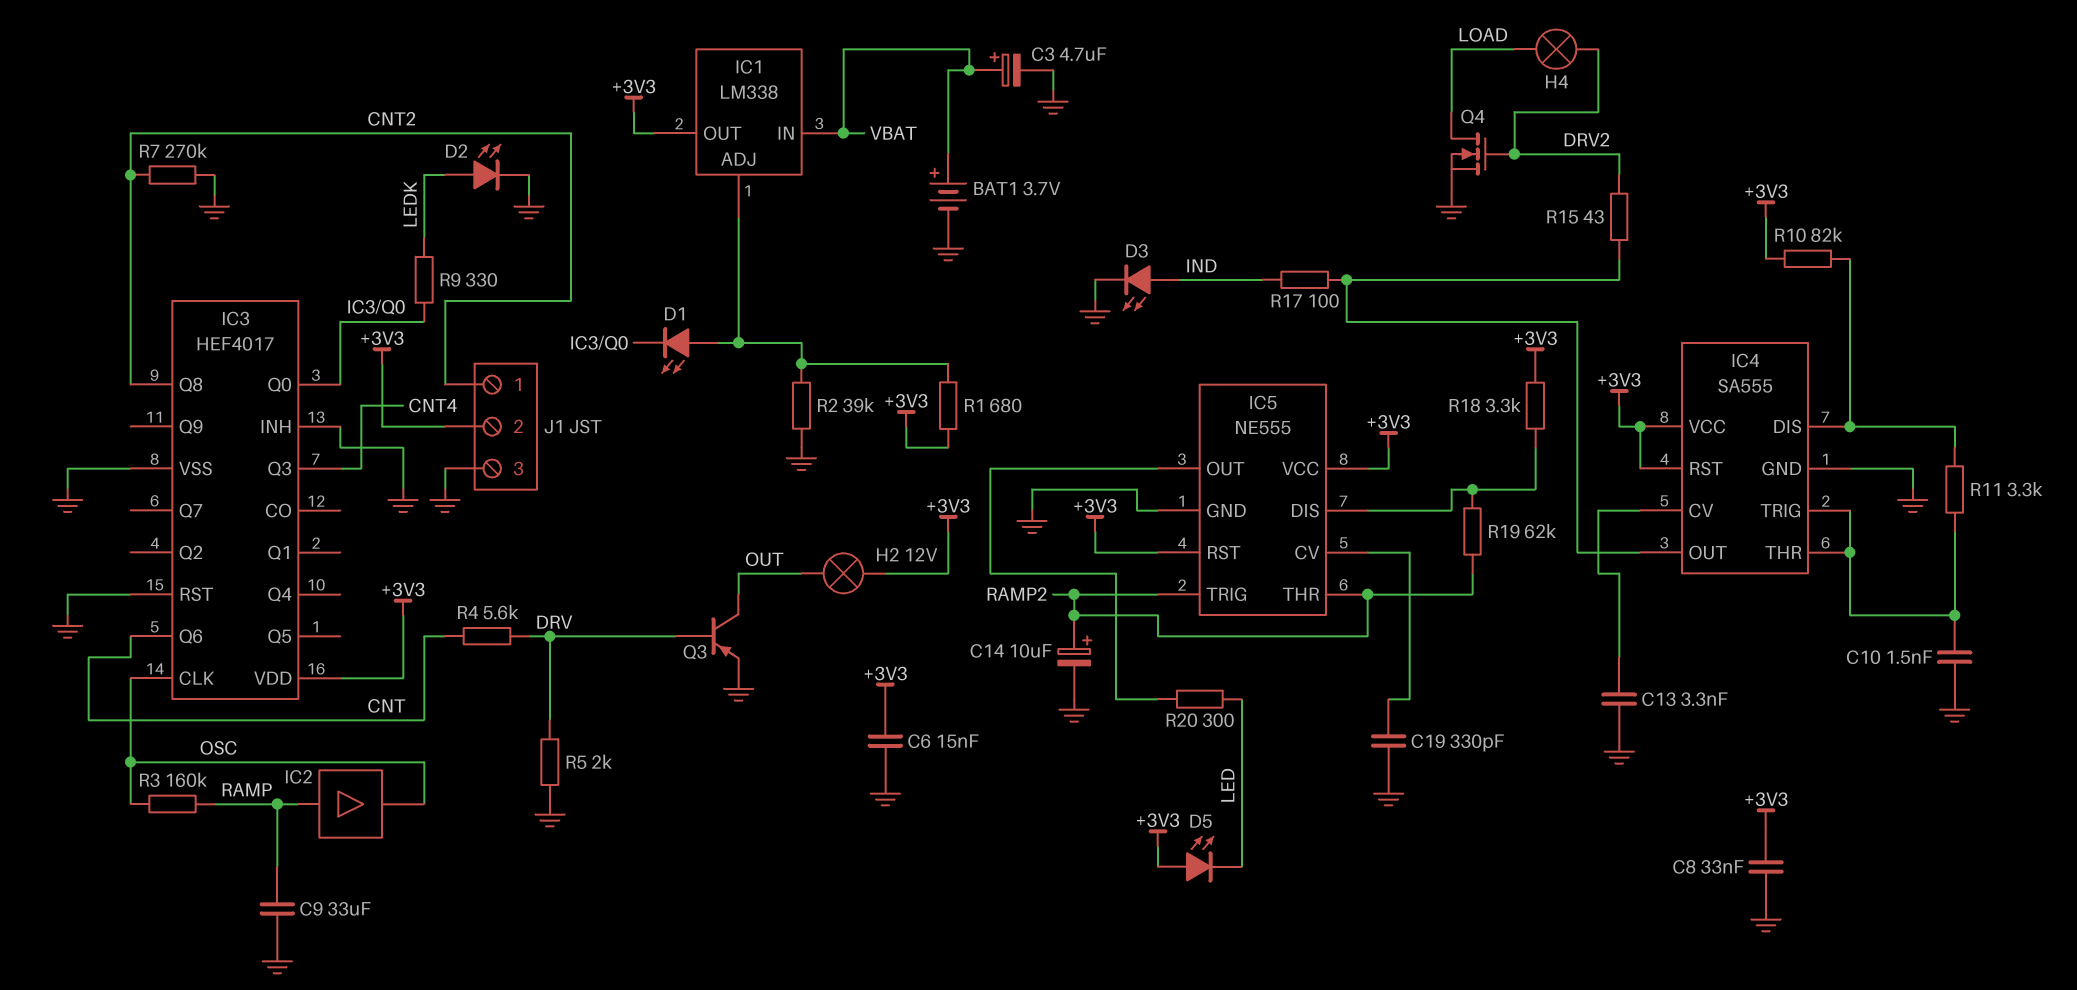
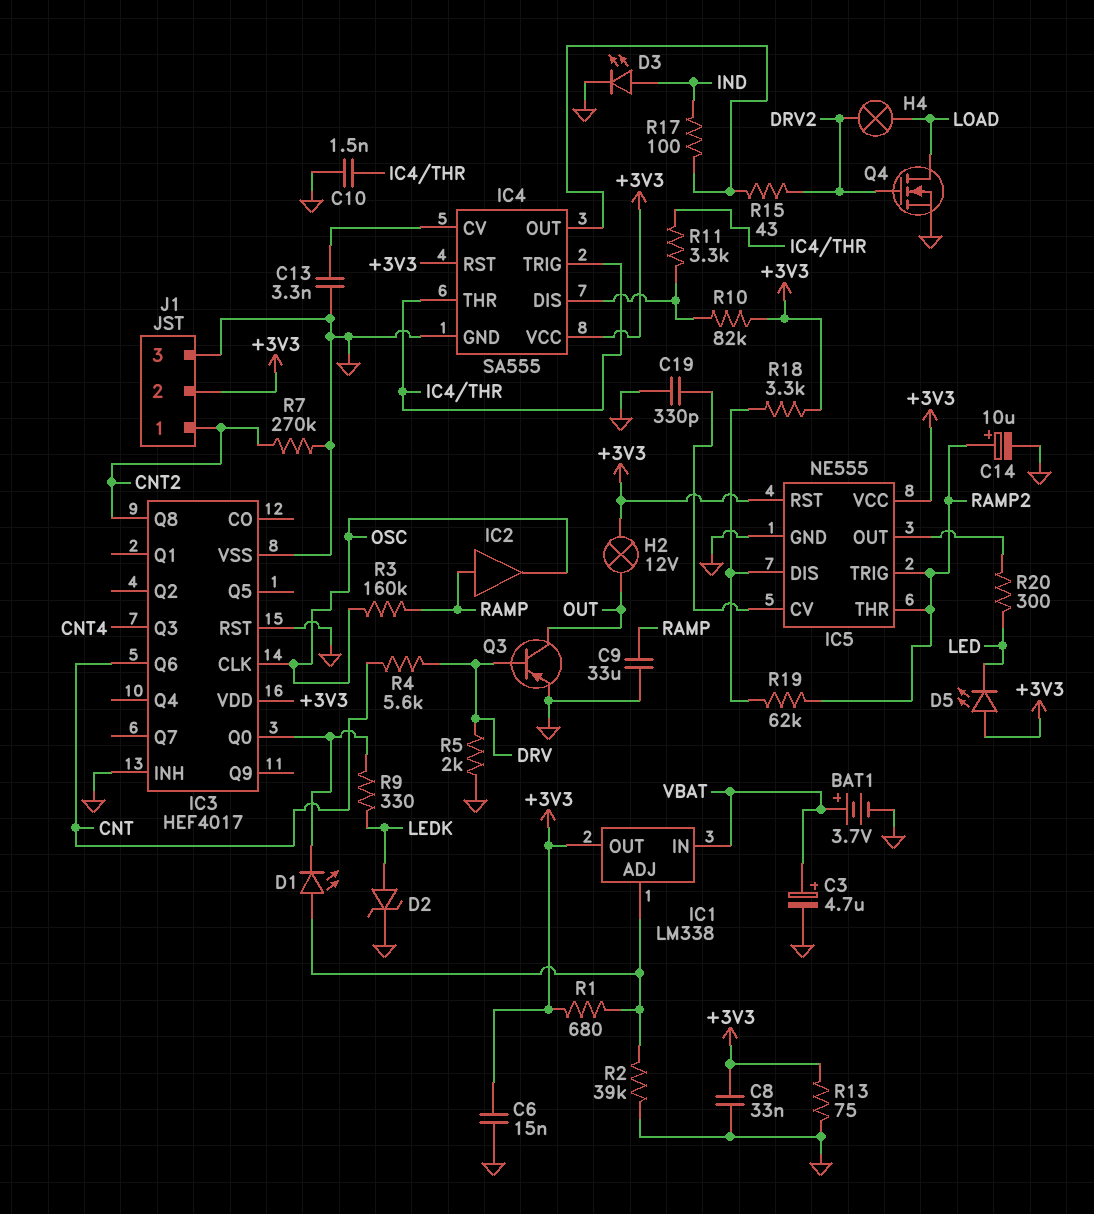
D2: LED (A LEDK, K GND) -> zener (A LEDK, K GND)
R13: none -> 75 (+3V3, GND)

